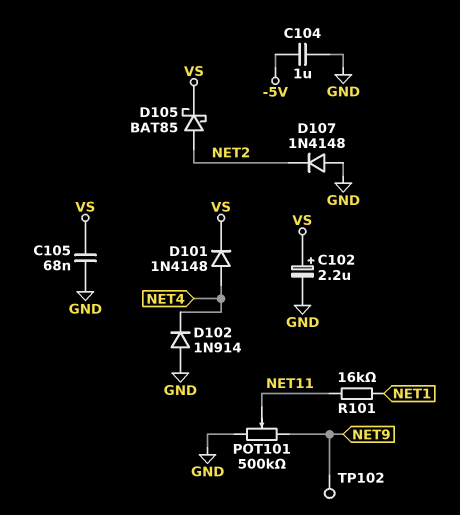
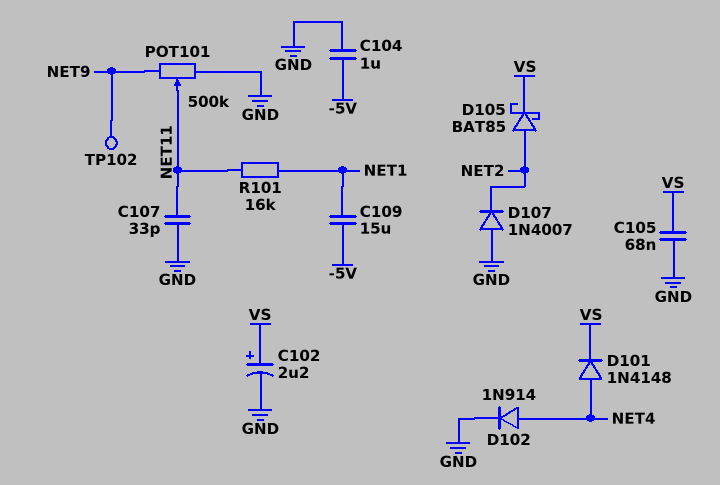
C107: none -> 33pF (GND, NET11)
C109: none -> 15uF (-5V, NET1)
D102: diode 1N914 (A GND, K NET4) -> diode 1N914 (A NET4, K GND)
D107: diode 1N4148 (A GND, K NET2) -> diode 1N4007 (A GND, K NET2)

